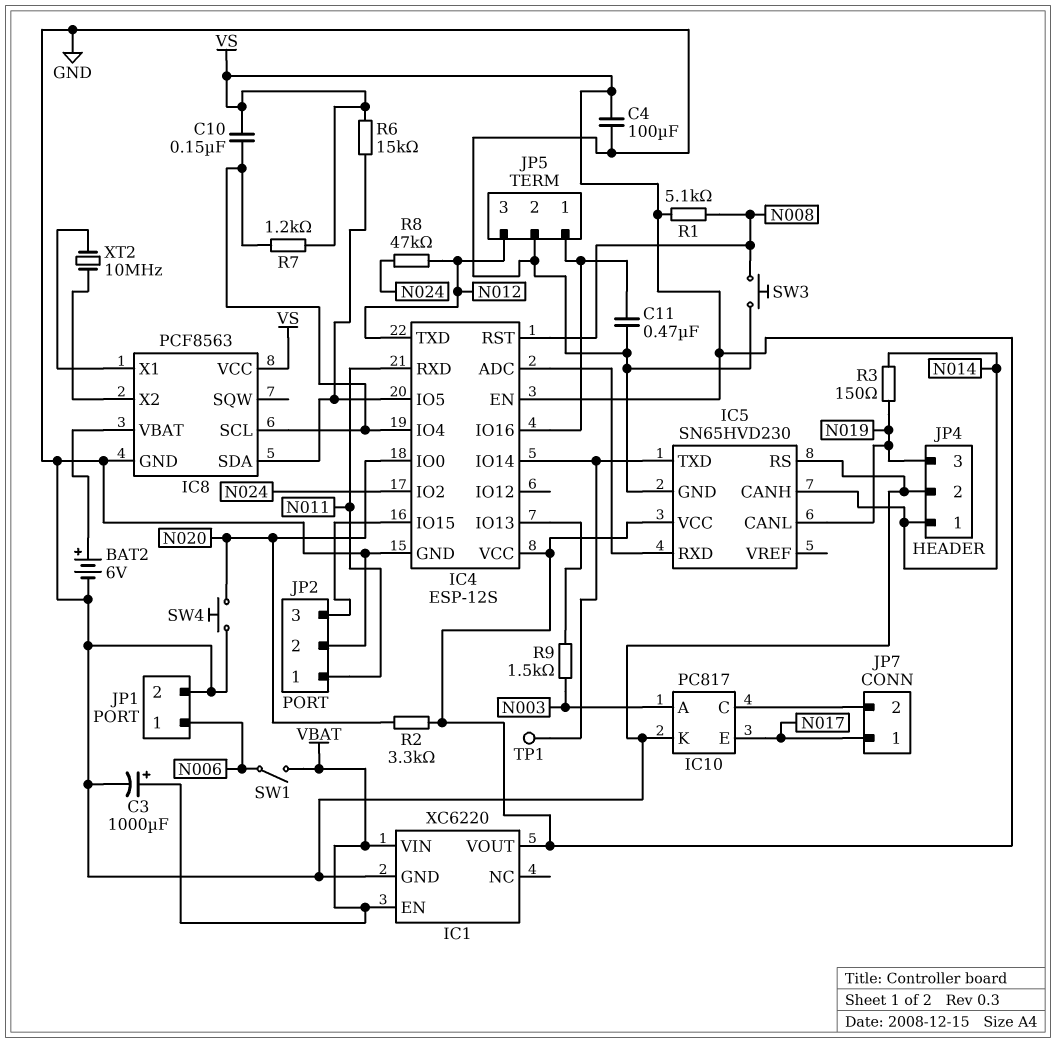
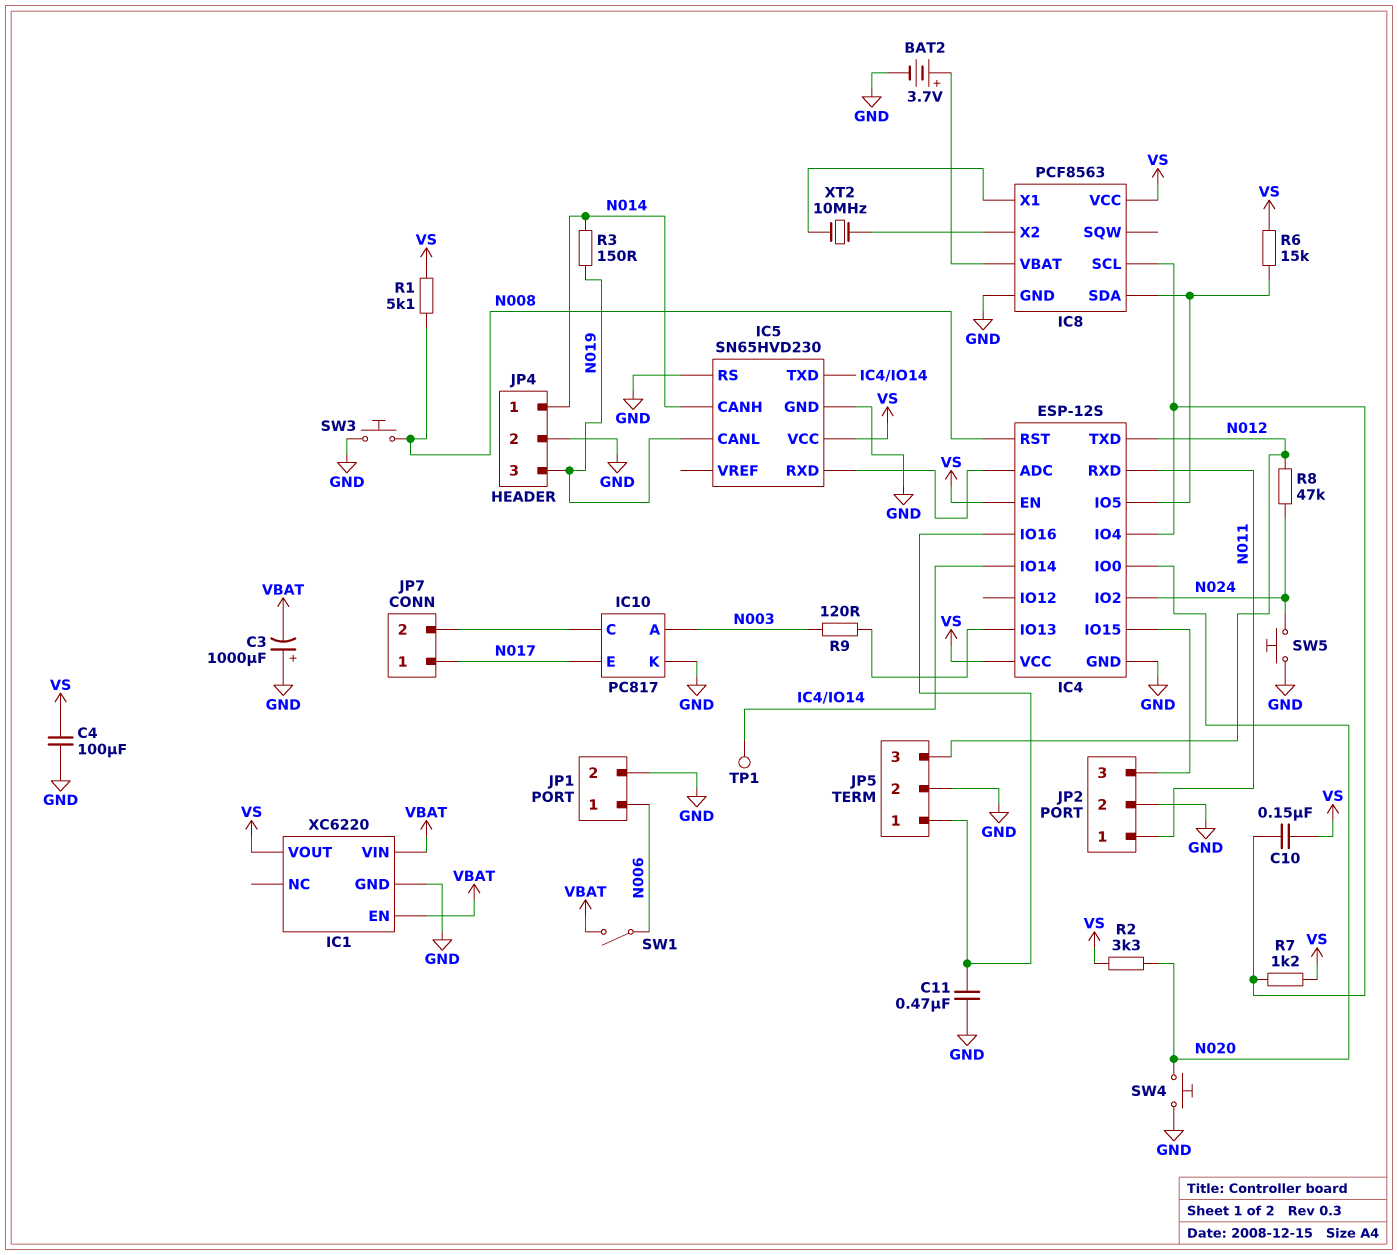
BAT2: 6V (plus IC8/VBAT, minus GND) -> 3.7V (plus IC8/VBAT, minus GND)
C3: 1000uF (plus VBAT, minus GND) -> 1000uF (plus GND, minus VBAT)
R9: 1.5k (IC4/IO13, N003) -> 120 (IC4/IO13, N003)
SW5: none -> button (GND, N024)

